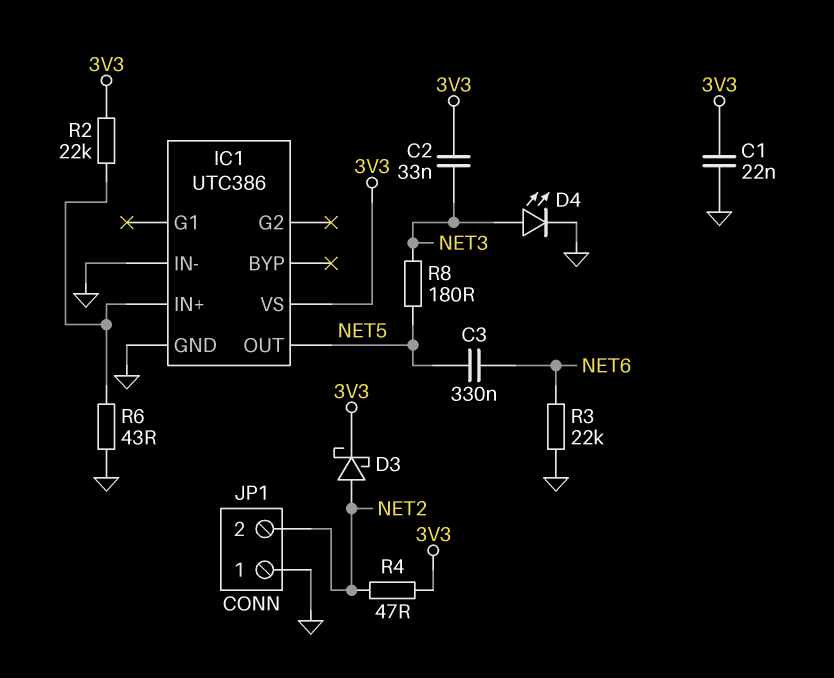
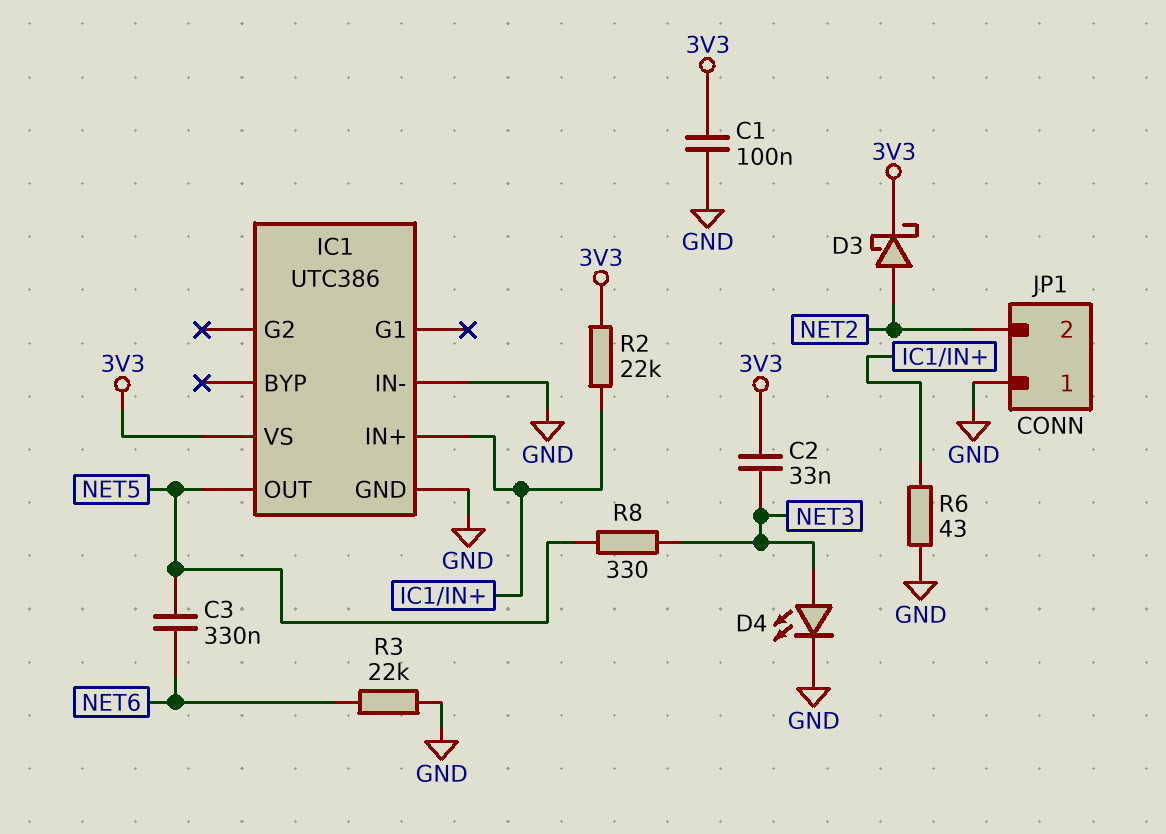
C1: 22nF (3V3, GND) -> 100nF (3V3, GND)
R4: 47 (3V3, NET2) -> none
R8: 180 (NET3, NET5) -> 330 (NET3, NET5)

